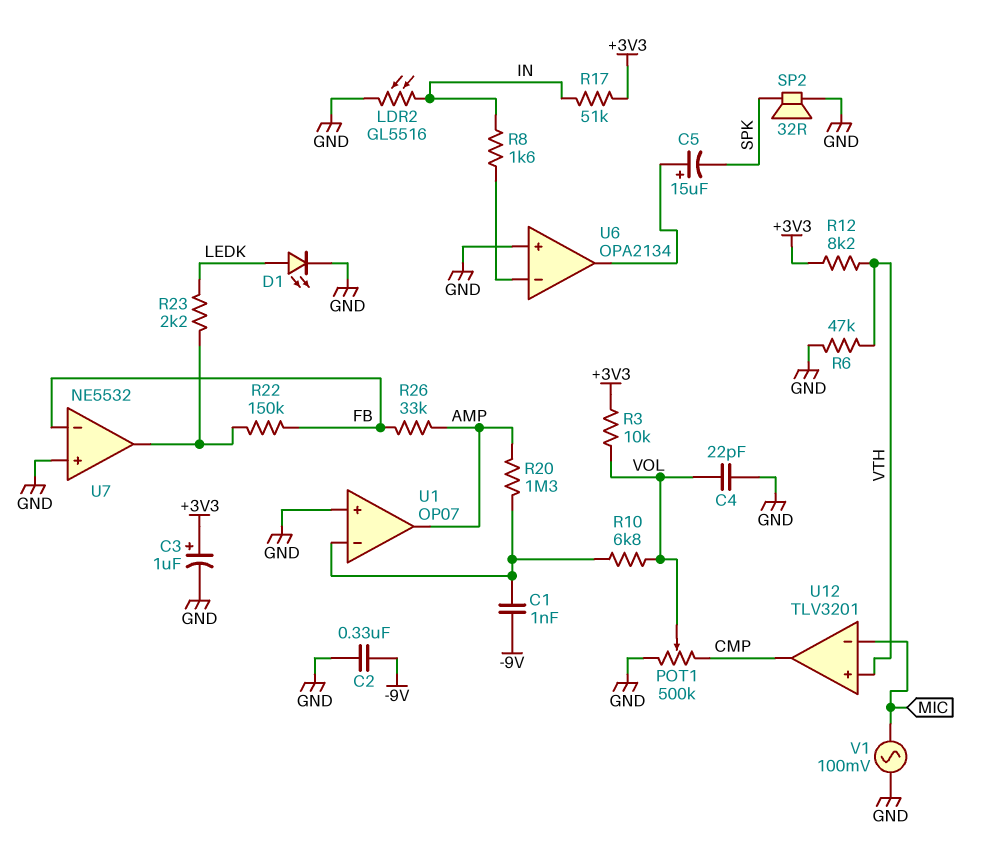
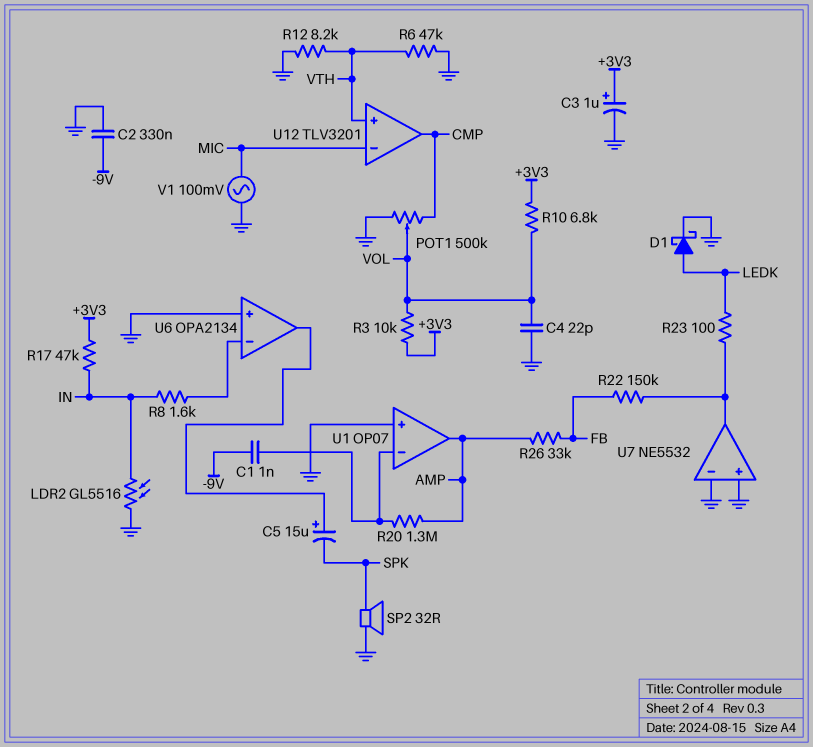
D1: LED (A LEDK, K GND) -> schottky (A LEDK, K GND)
R10: 6.8k (U1/in-, VOL) -> 6.8k (+3V3, VOL)
R12: 8.2k (+3V3, VTH) -> 8.2k (GND, VTH)
R17: 51k (+3V3, IN) -> 47k (+3V3, IN)
R23: 2.2k (LEDK, U7/out) -> 100 (LEDK, U7/out)
U7 pin in-: FB -> GND

